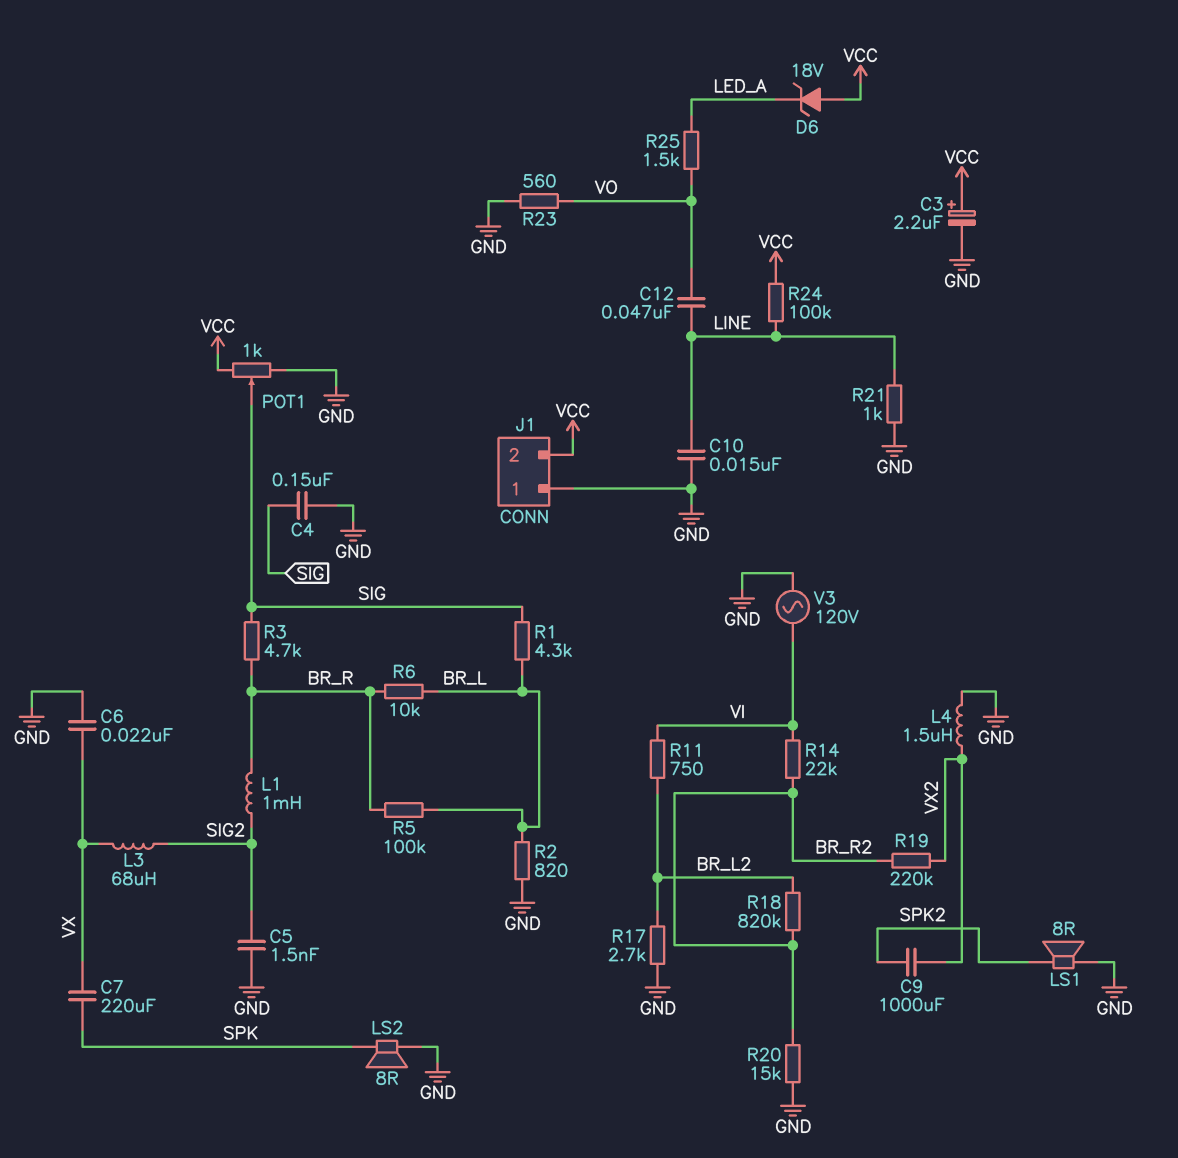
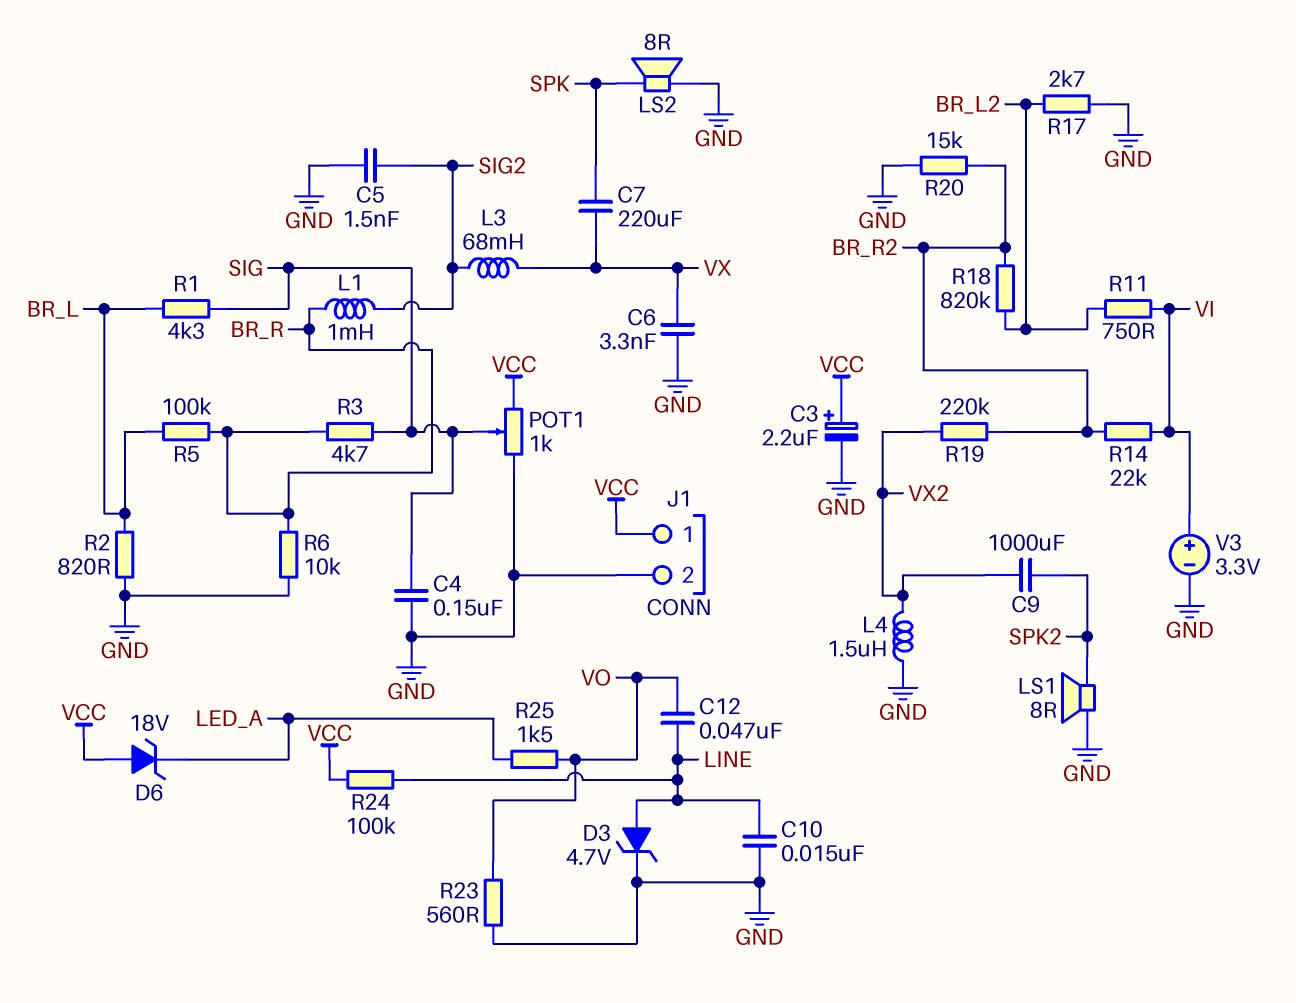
C6: 22nF (GND, VX) -> 3.3nF (GND, VX)
D3: none -> zener 4.7V (A LINE, K GND)
J1 pin 1: GND -> VCC
J1 pin 2: VCC -> GND
L3: 68uH (SIG2, VX) -> 68mH (SIG2, VX)
R6: 10k (BR_L, BR_R) -> 10k (BR_R, GND)
R21: 1k (GND, LINE) -> none
V3: AC 120V (GND, VI) -> 3.3V (plus VI, minus GND)

